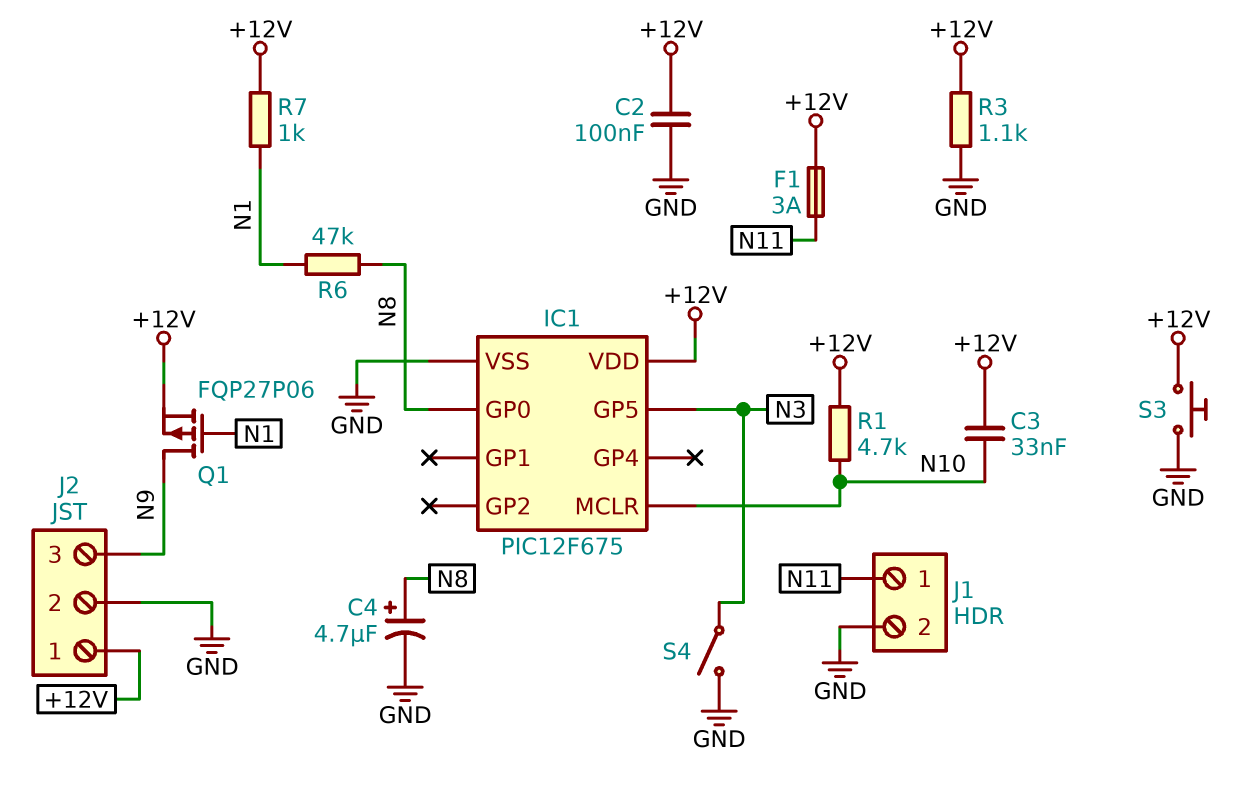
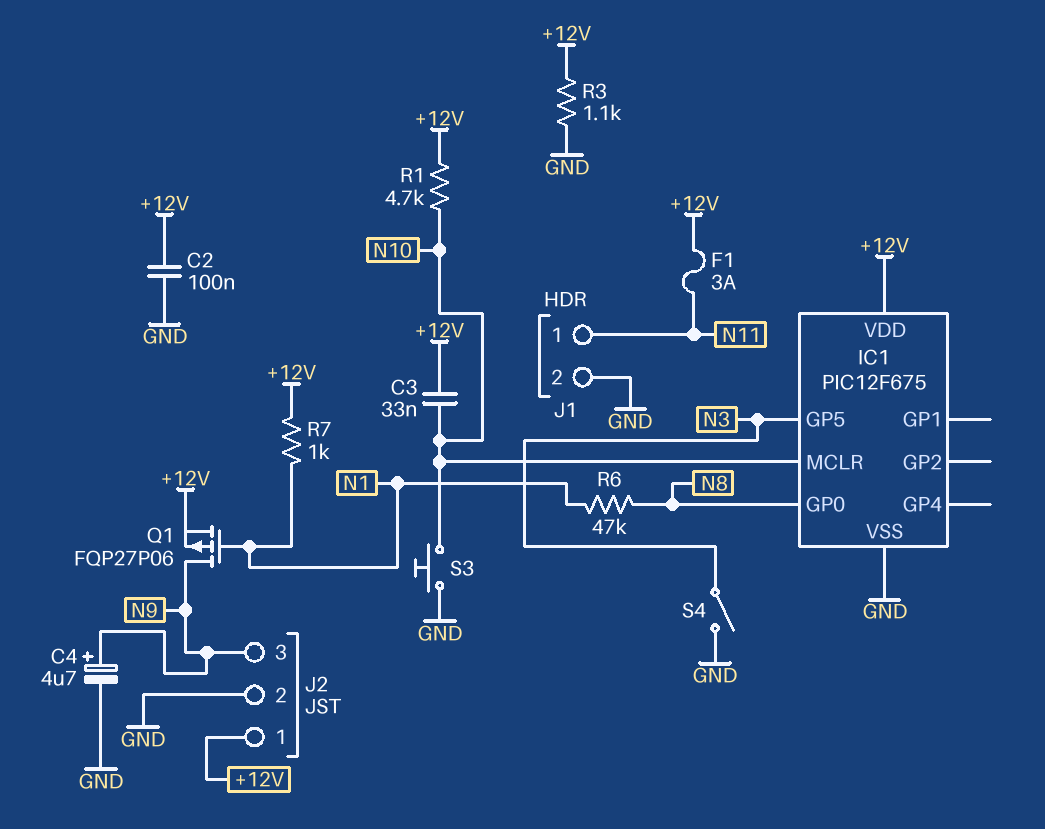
C4: 4.7uF (plus N8, minus GND) -> 4.7uF (plus N9, minus GND)
S3: button (+12V, GND) -> button (GND, N10)

